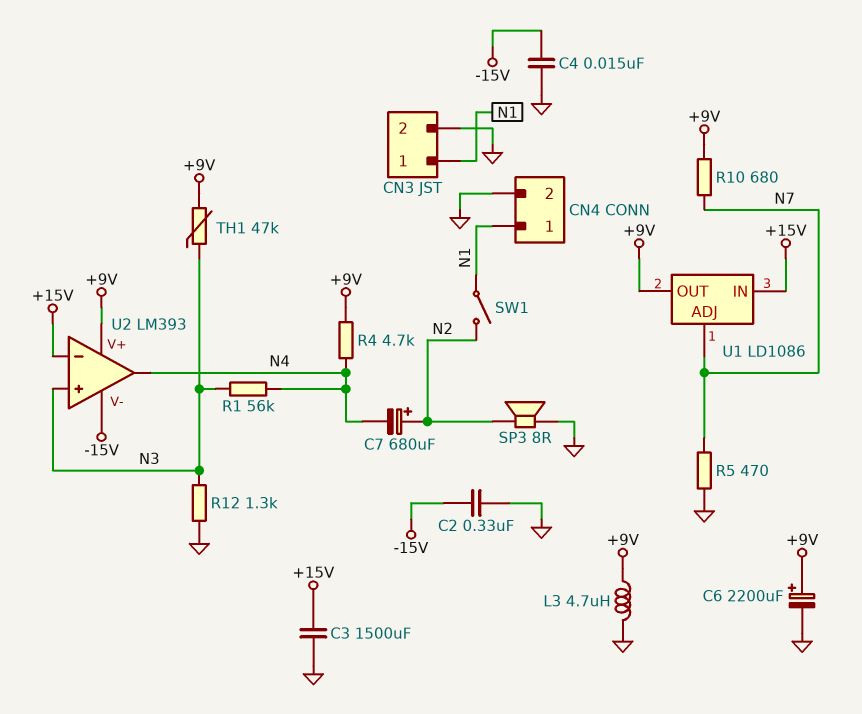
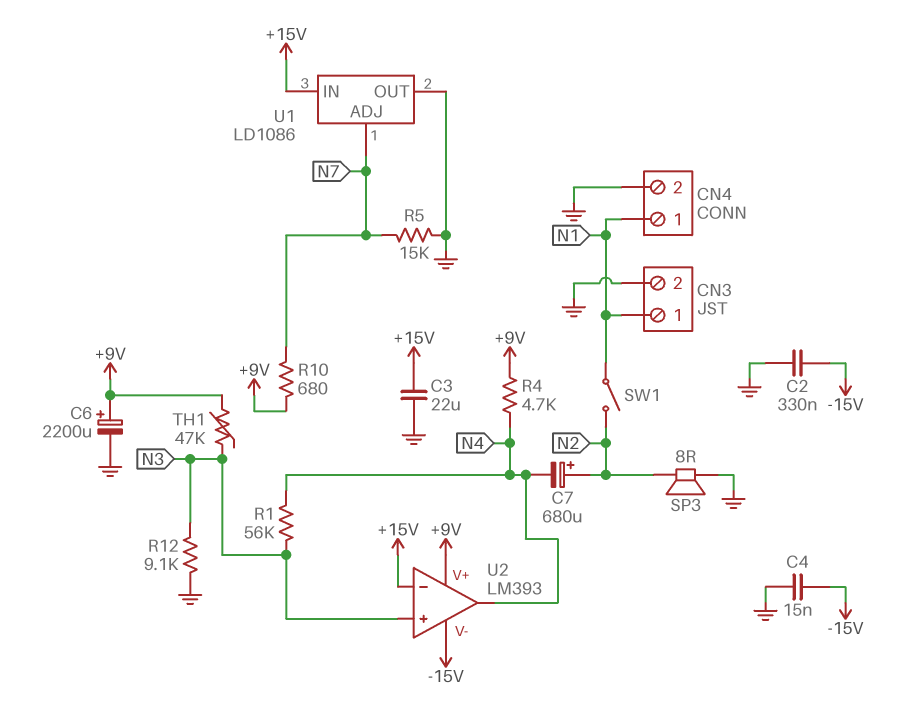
C3: 1500uF (+15V, GND) -> 22uF (+15V, GND)
L3: 4.7uH (+9V, GND) -> none
R5: 470 (GND, N7) -> 15k (GND, N7)
R12: 1.3k (GND, N3) -> 9.1k (GND, N3)
U1 pin OUT: +9V -> GND

